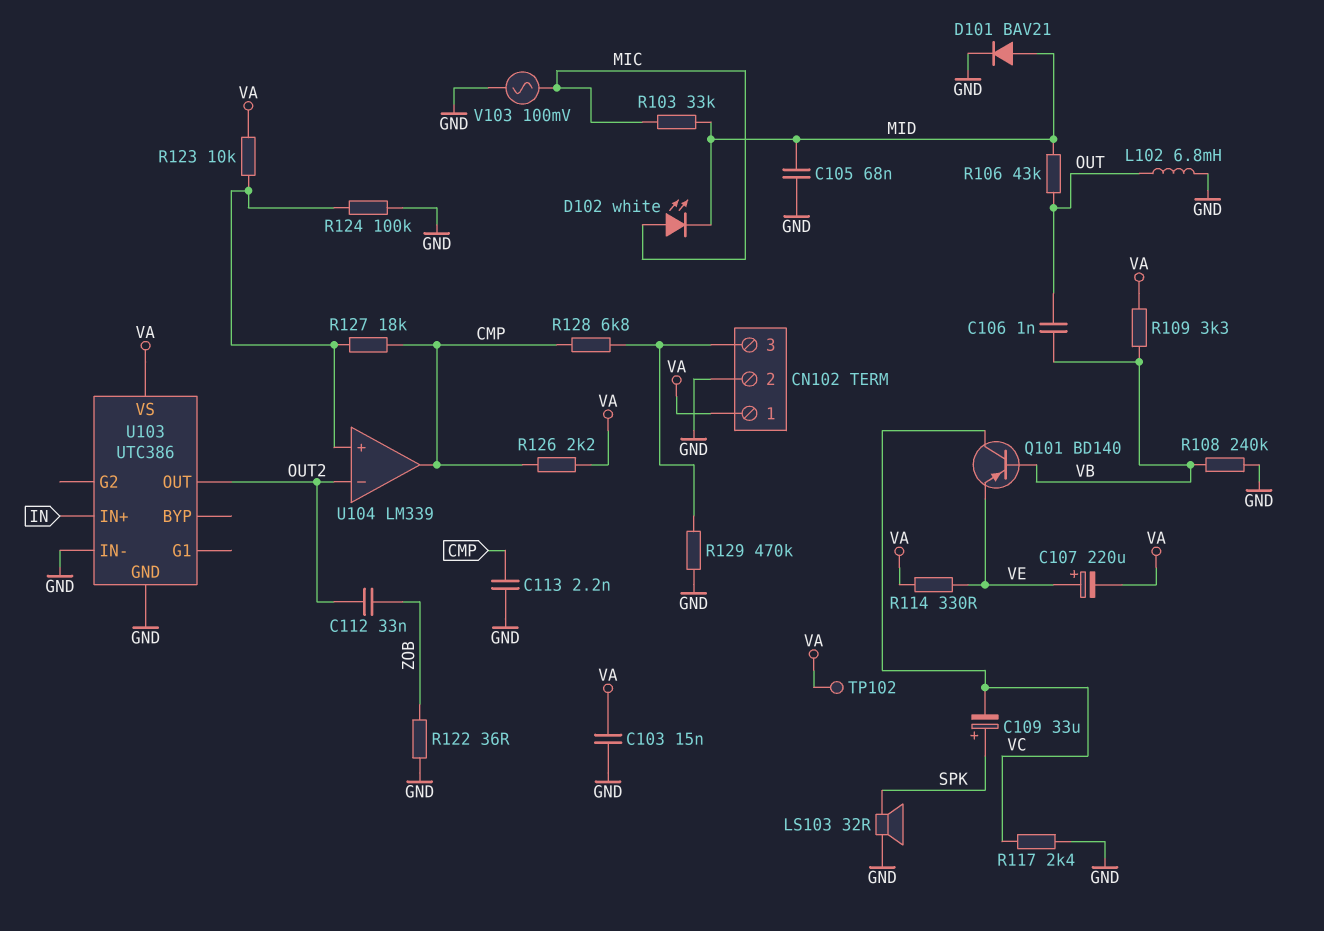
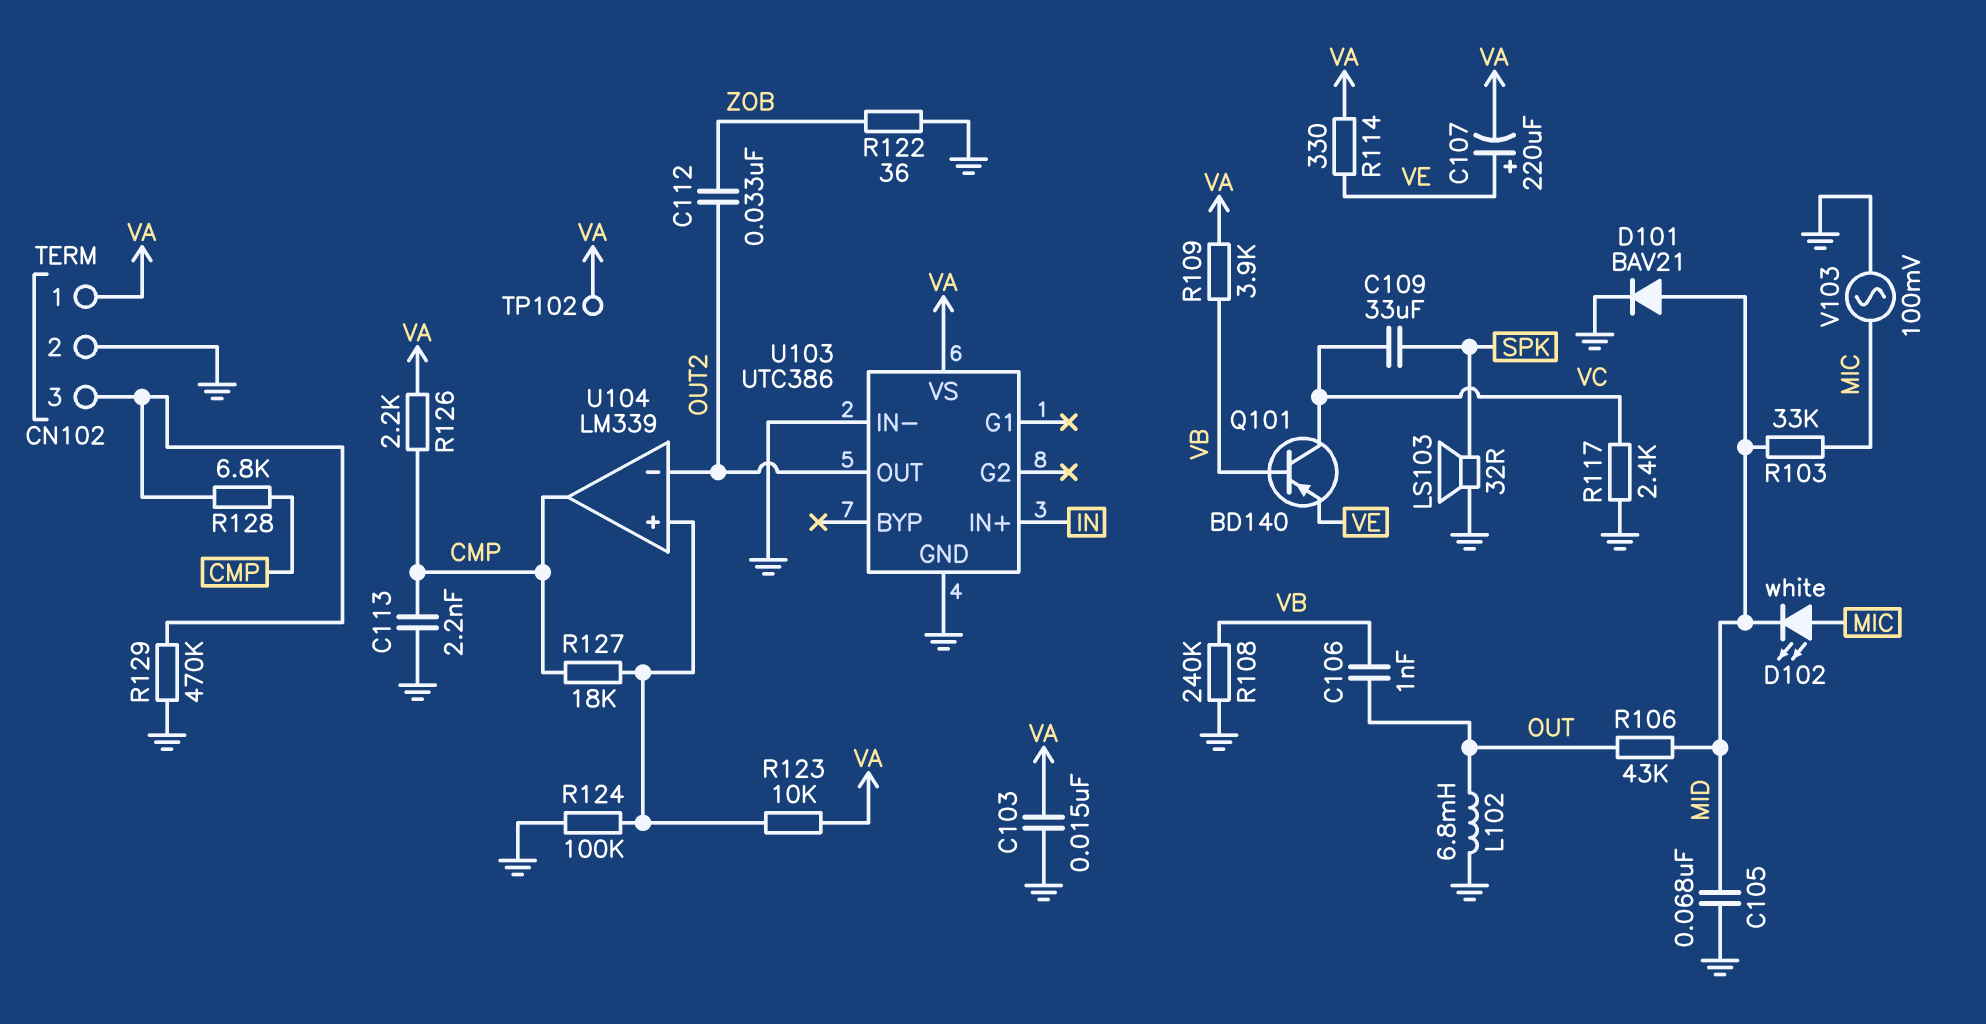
C109: 33uF (plus SPK, minus VC) -> 33uF (SPK, VC)
R109: 3.3k (VA, VB) -> 3.9k (VA, VB)

